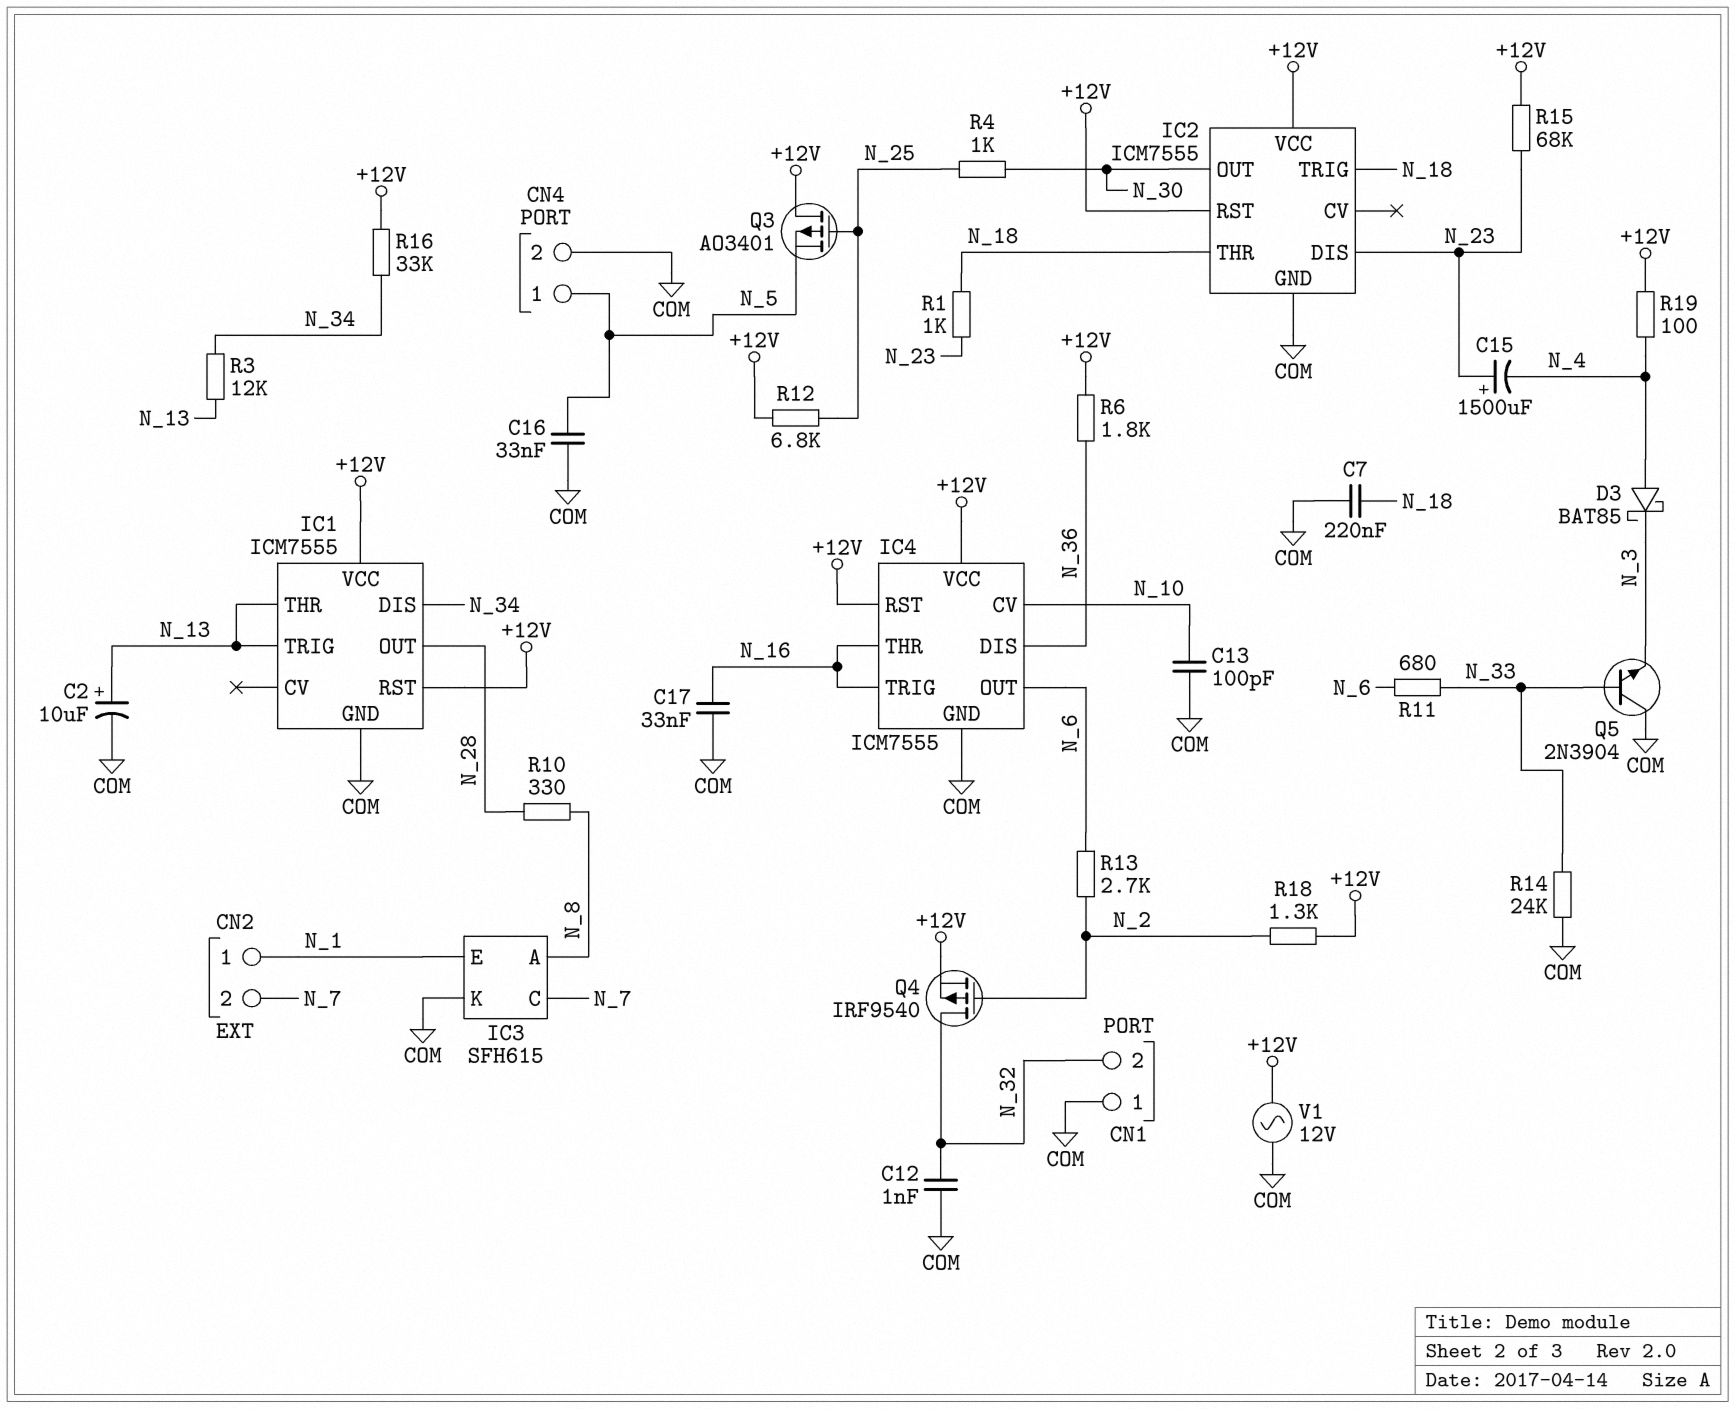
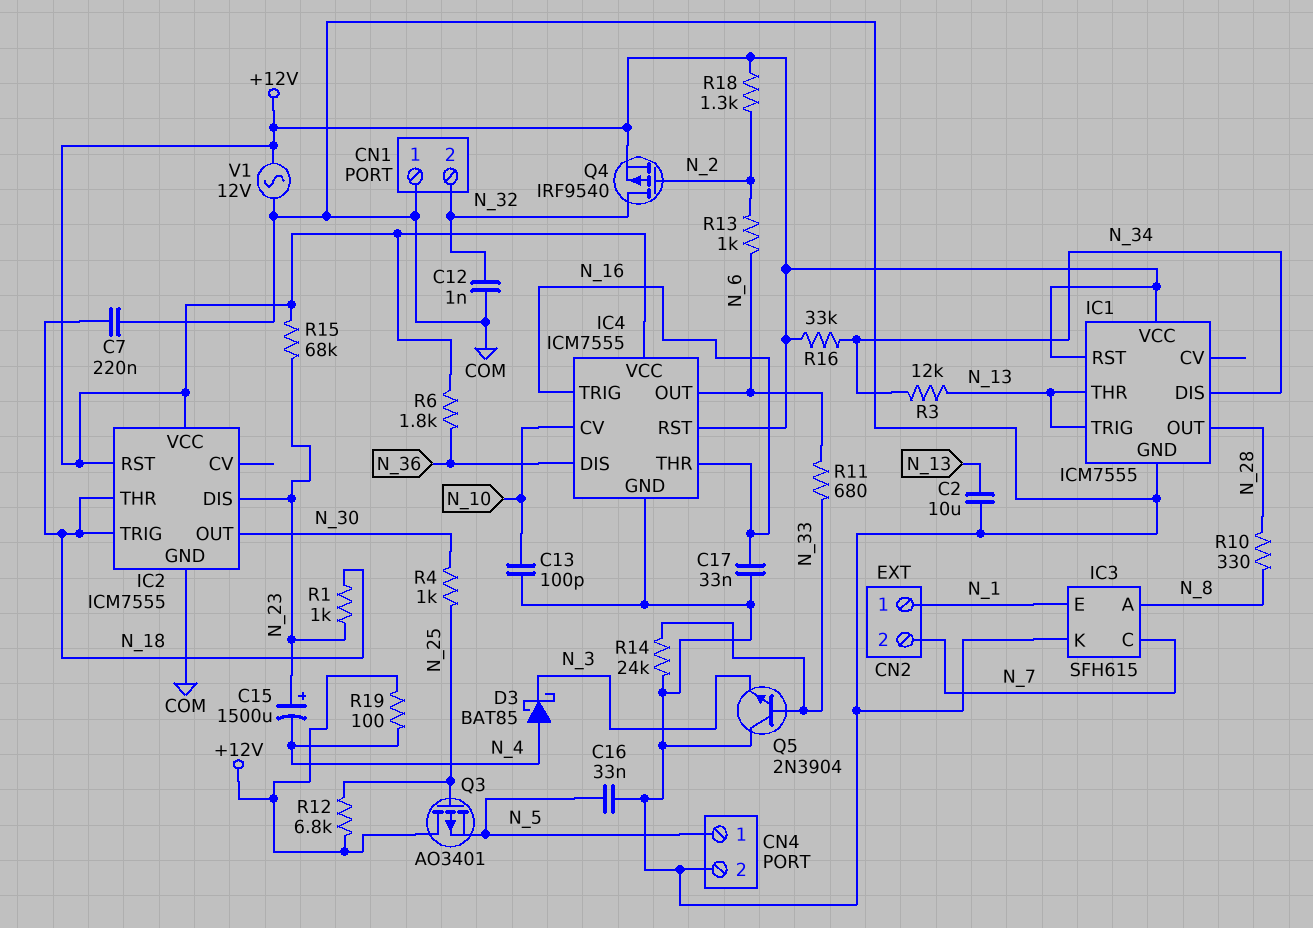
C2: 10uF (plus N_13, minus COM) -> 10uF (COM, N_13)
R13: 2.7k (N_2, N_6) -> 1k (N_2, N_6)

